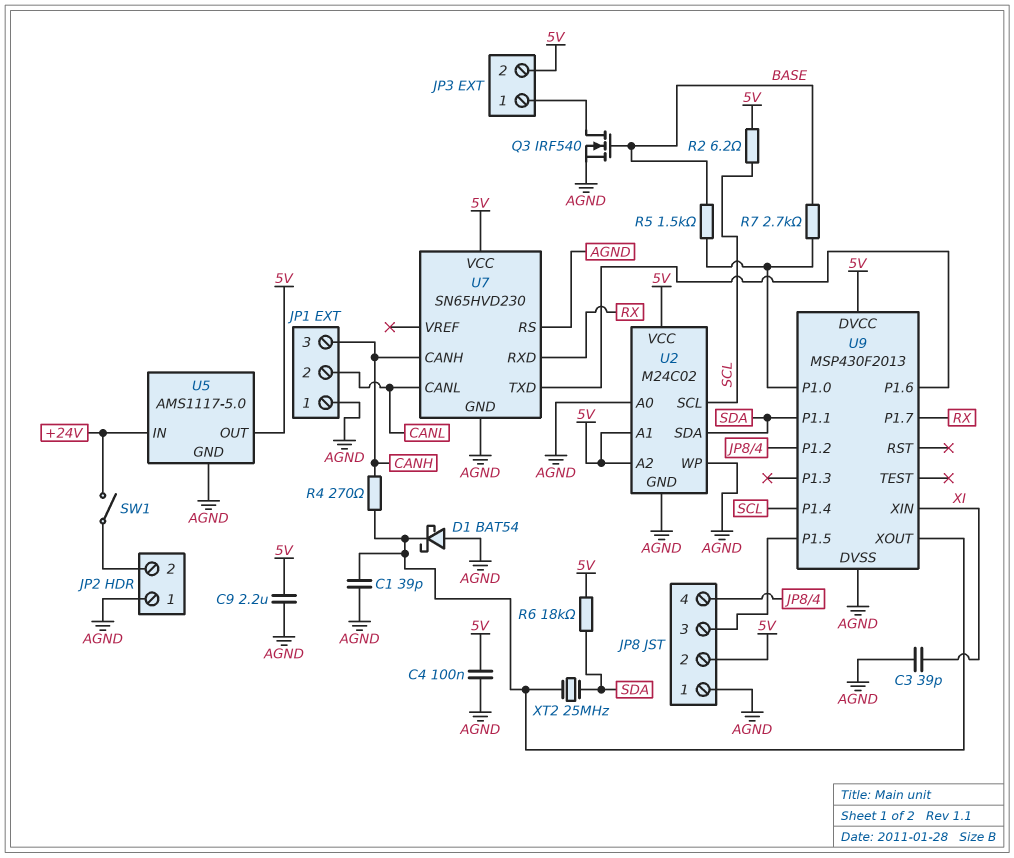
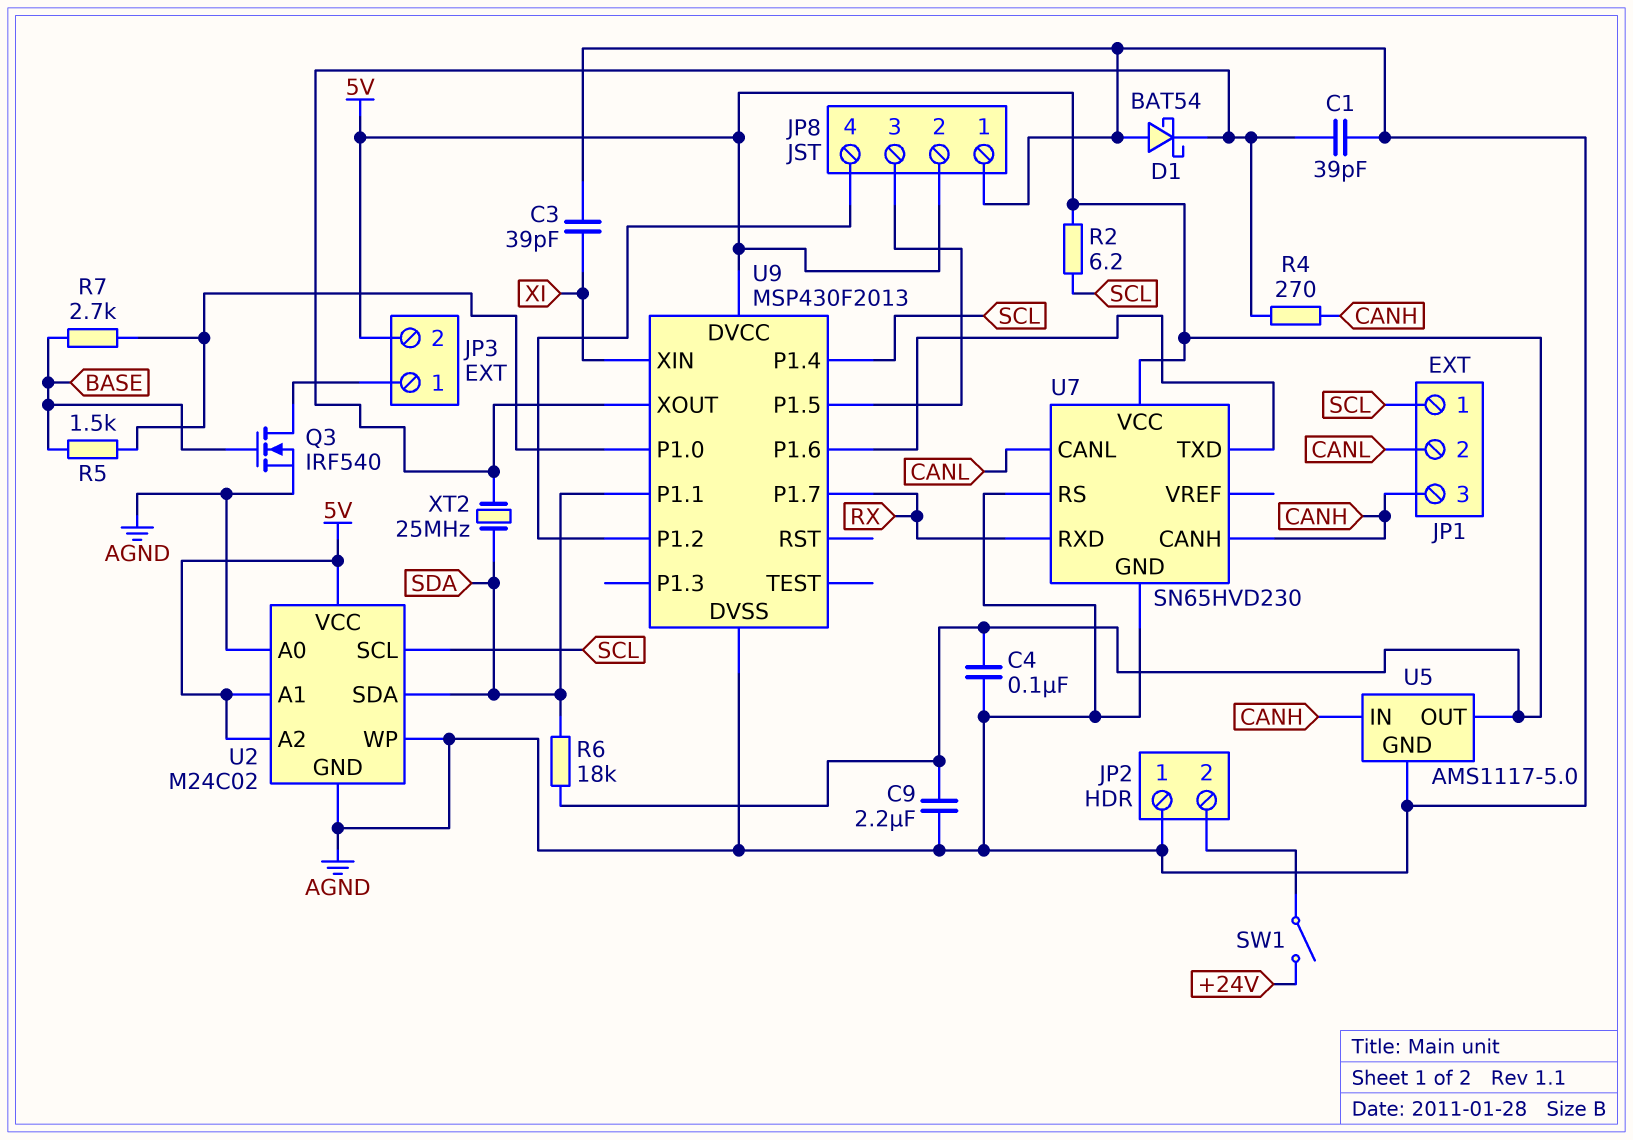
JP1 pin 1: AGND -> SCL
U5 pin IN: +24V -> CANH

